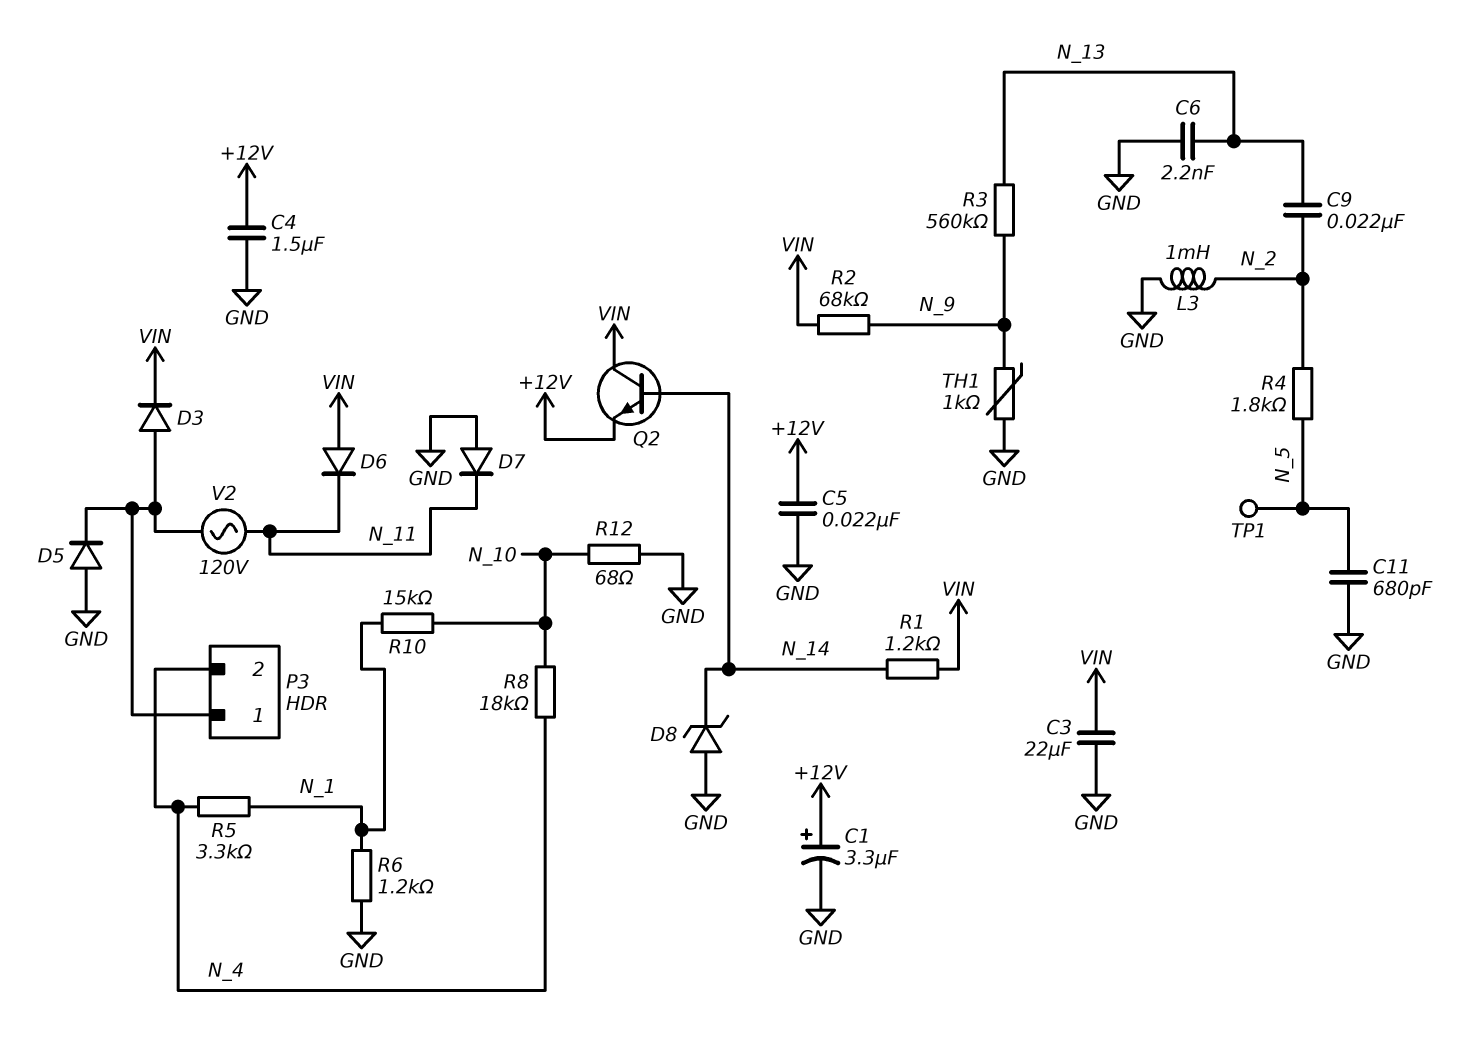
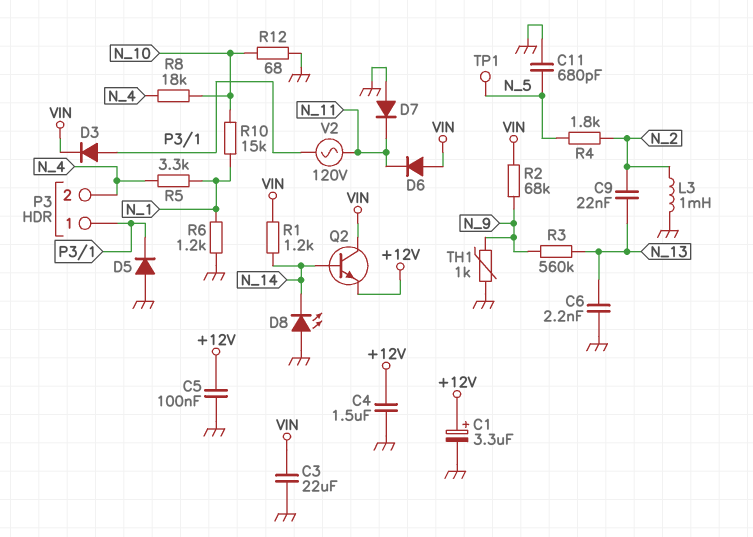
C5: 22nF (+12V, GND) -> 100nF (+12V, GND)
D8: zener (A GND, K N_14) -> LED (A GND, K N_14)

